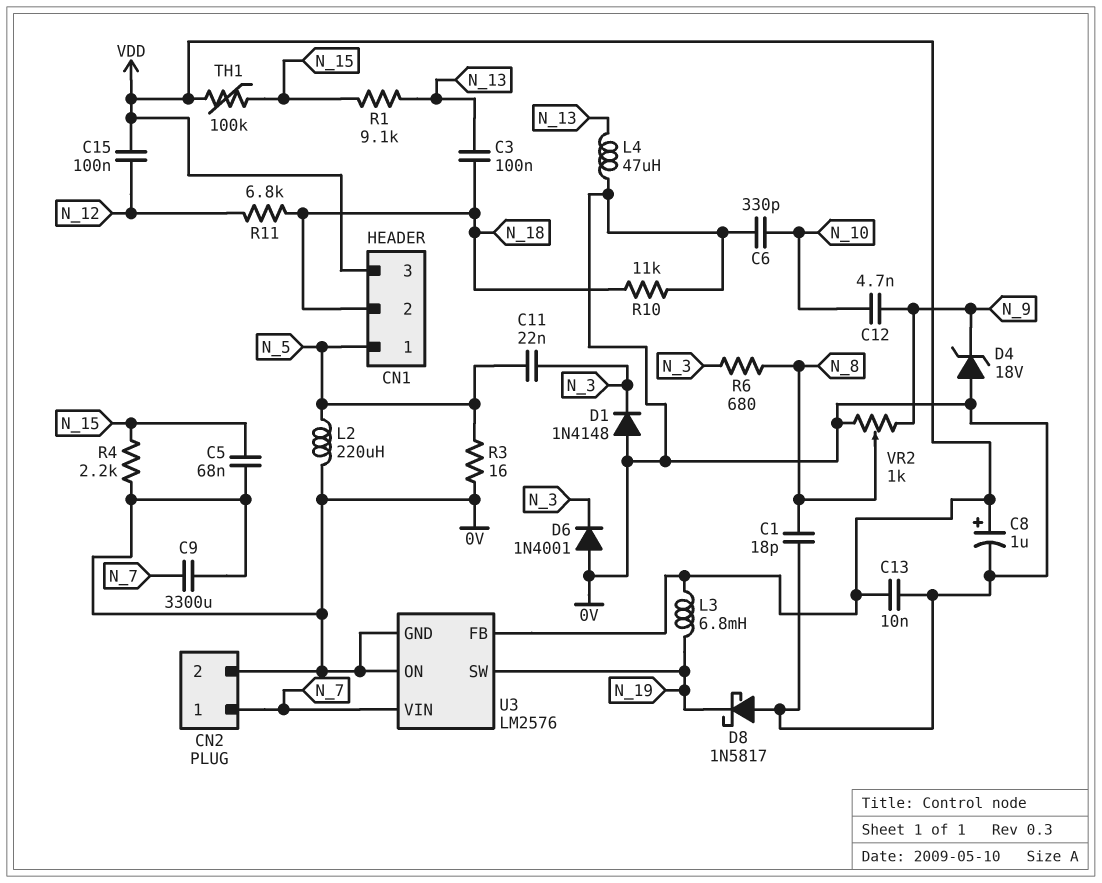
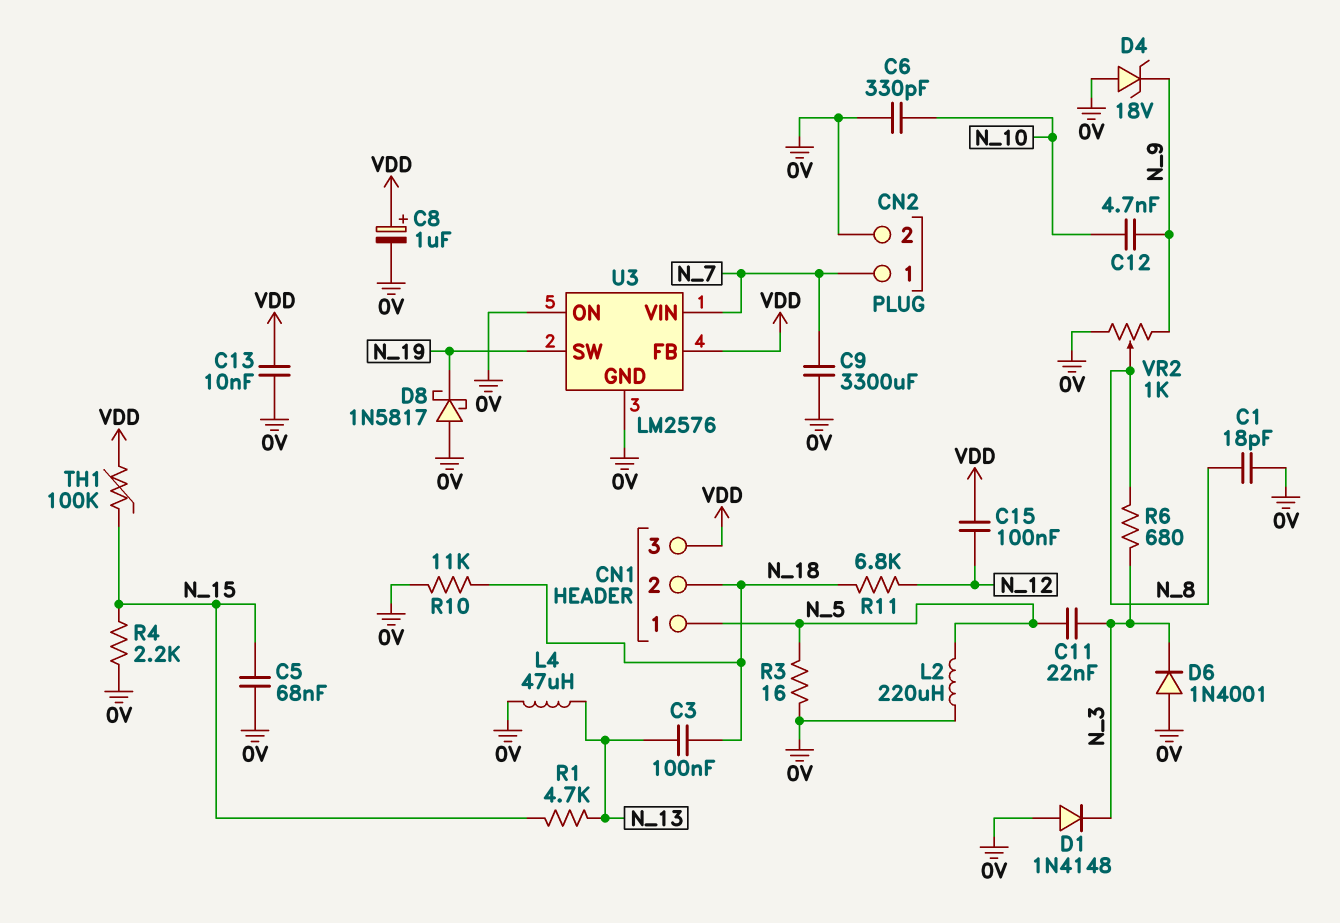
L3: 6.8mH (N_19, VDD) -> none
R1: 9.1k (N_13, N_15) -> 4.7k (N_13, N_15)

